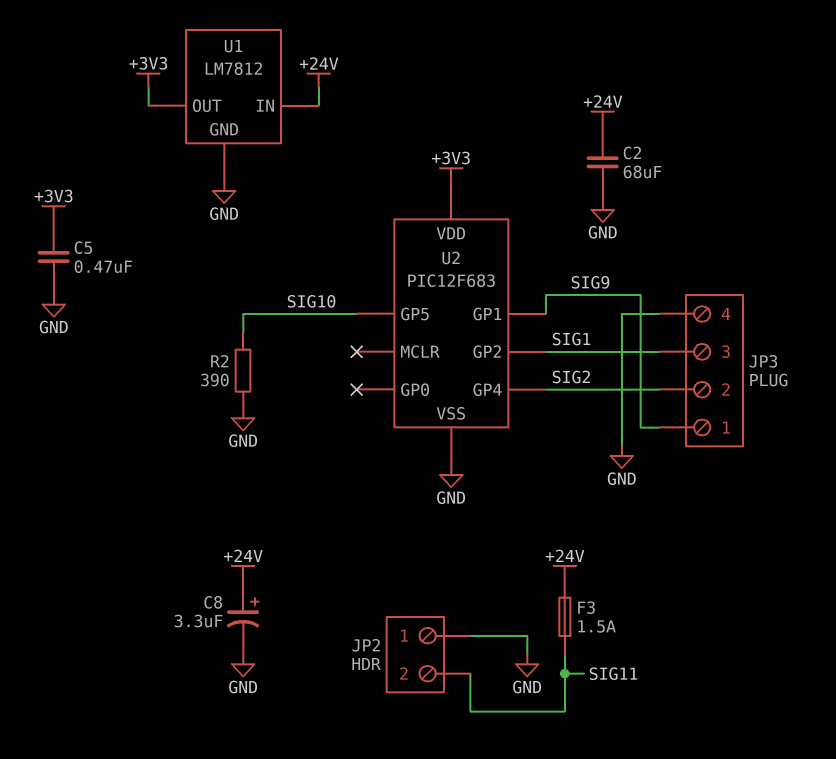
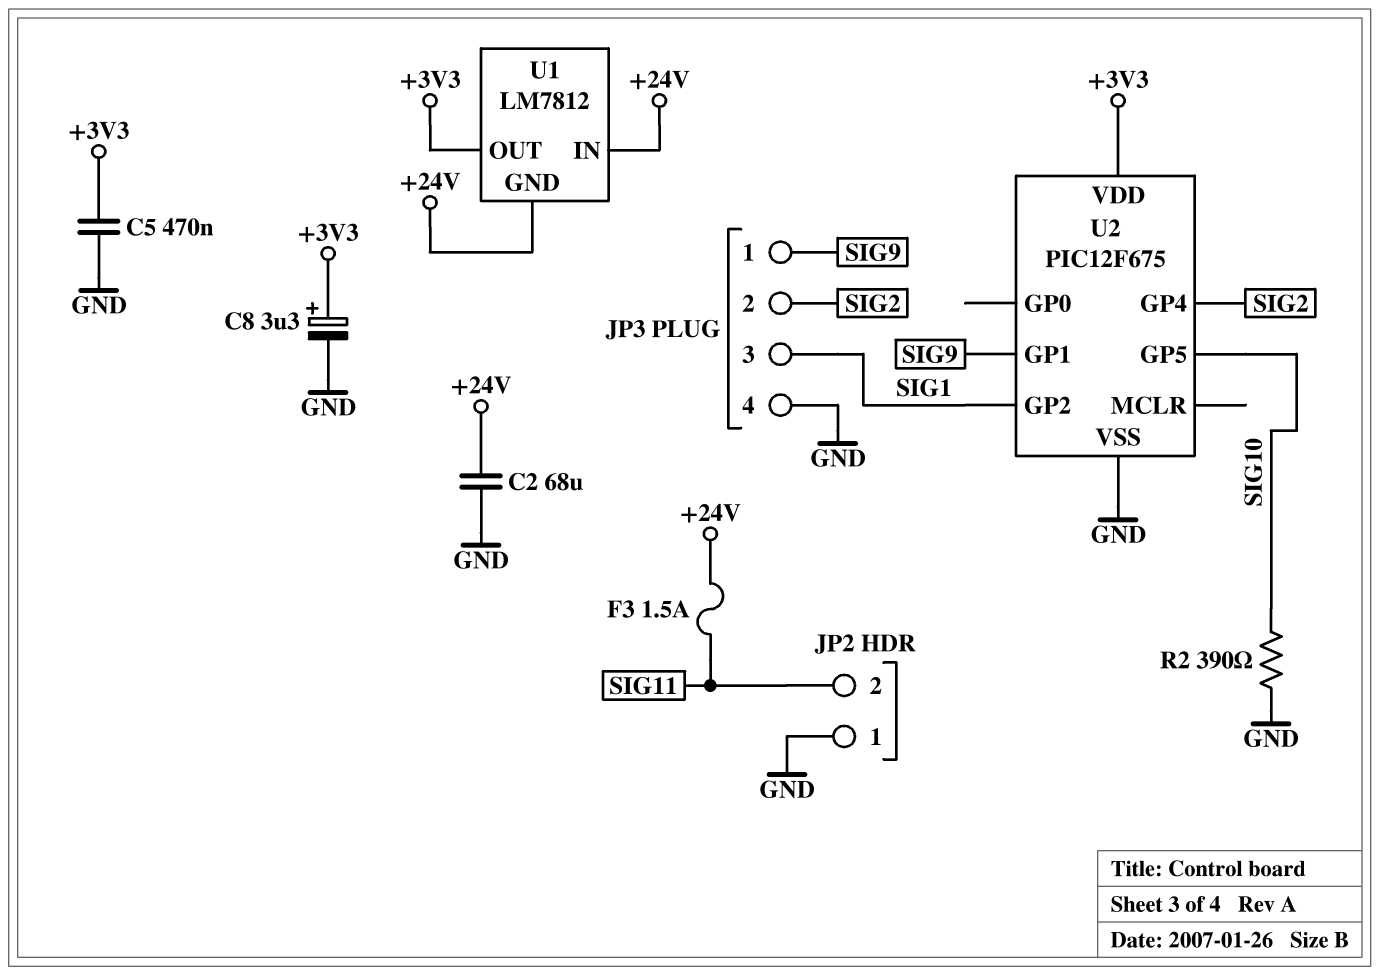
C8: 3.3uF (plus +24V, minus GND) -> 3.3uF (plus +3V3, minus GND)
U1 pin GND: GND -> +24V
U2: PIC12F683 -> PIC12F675

